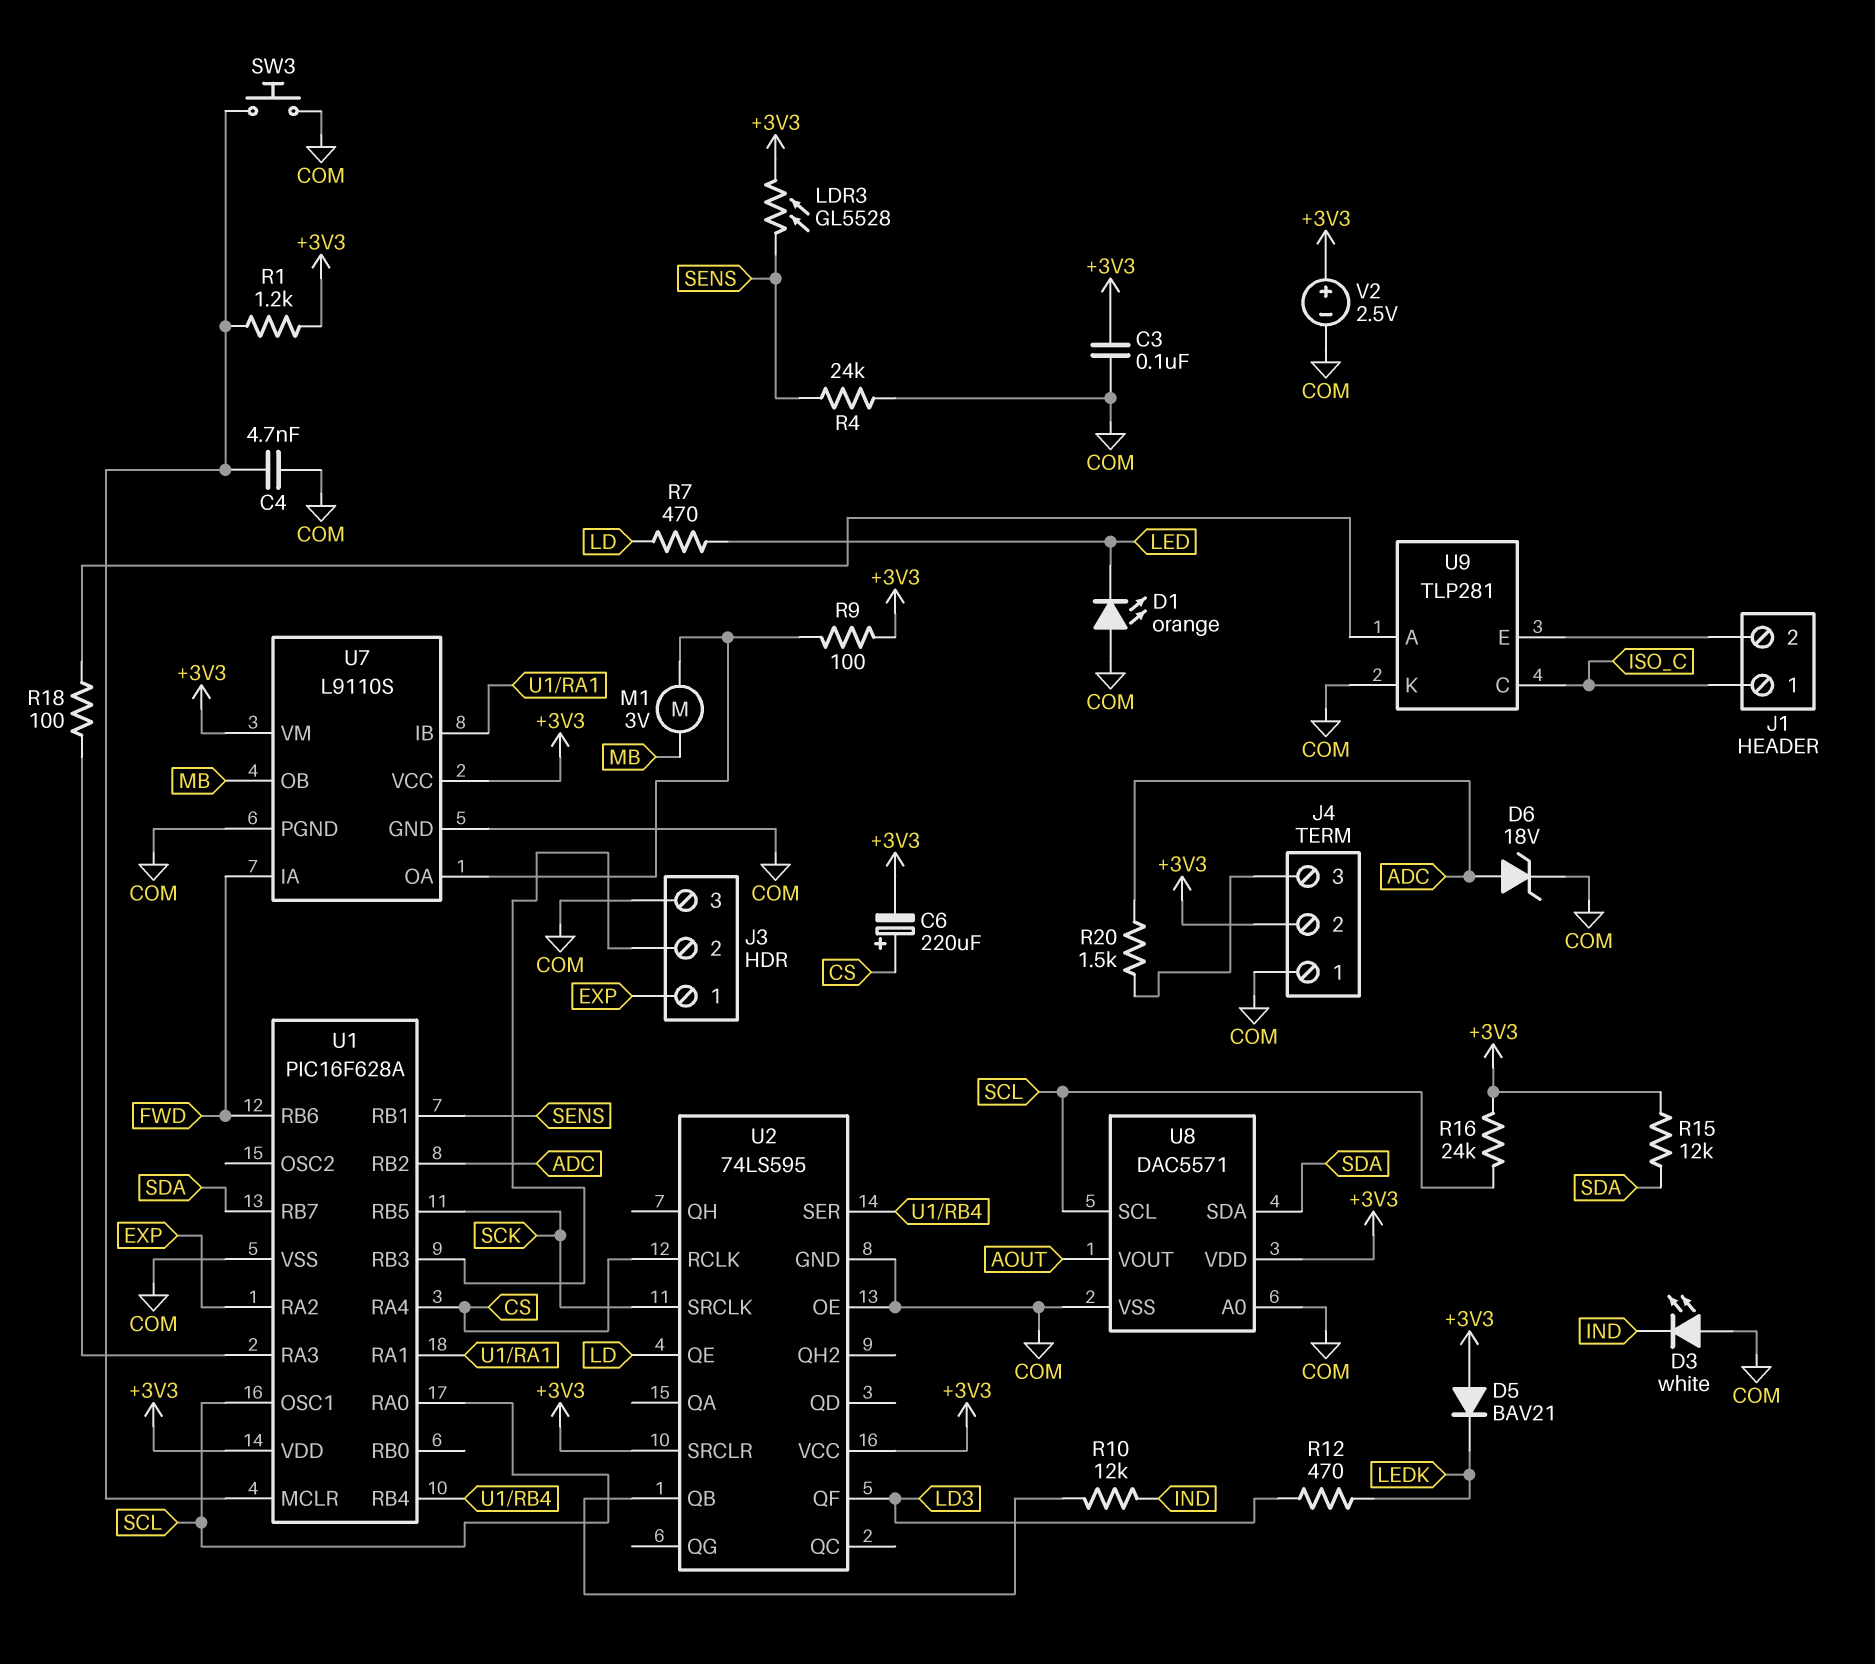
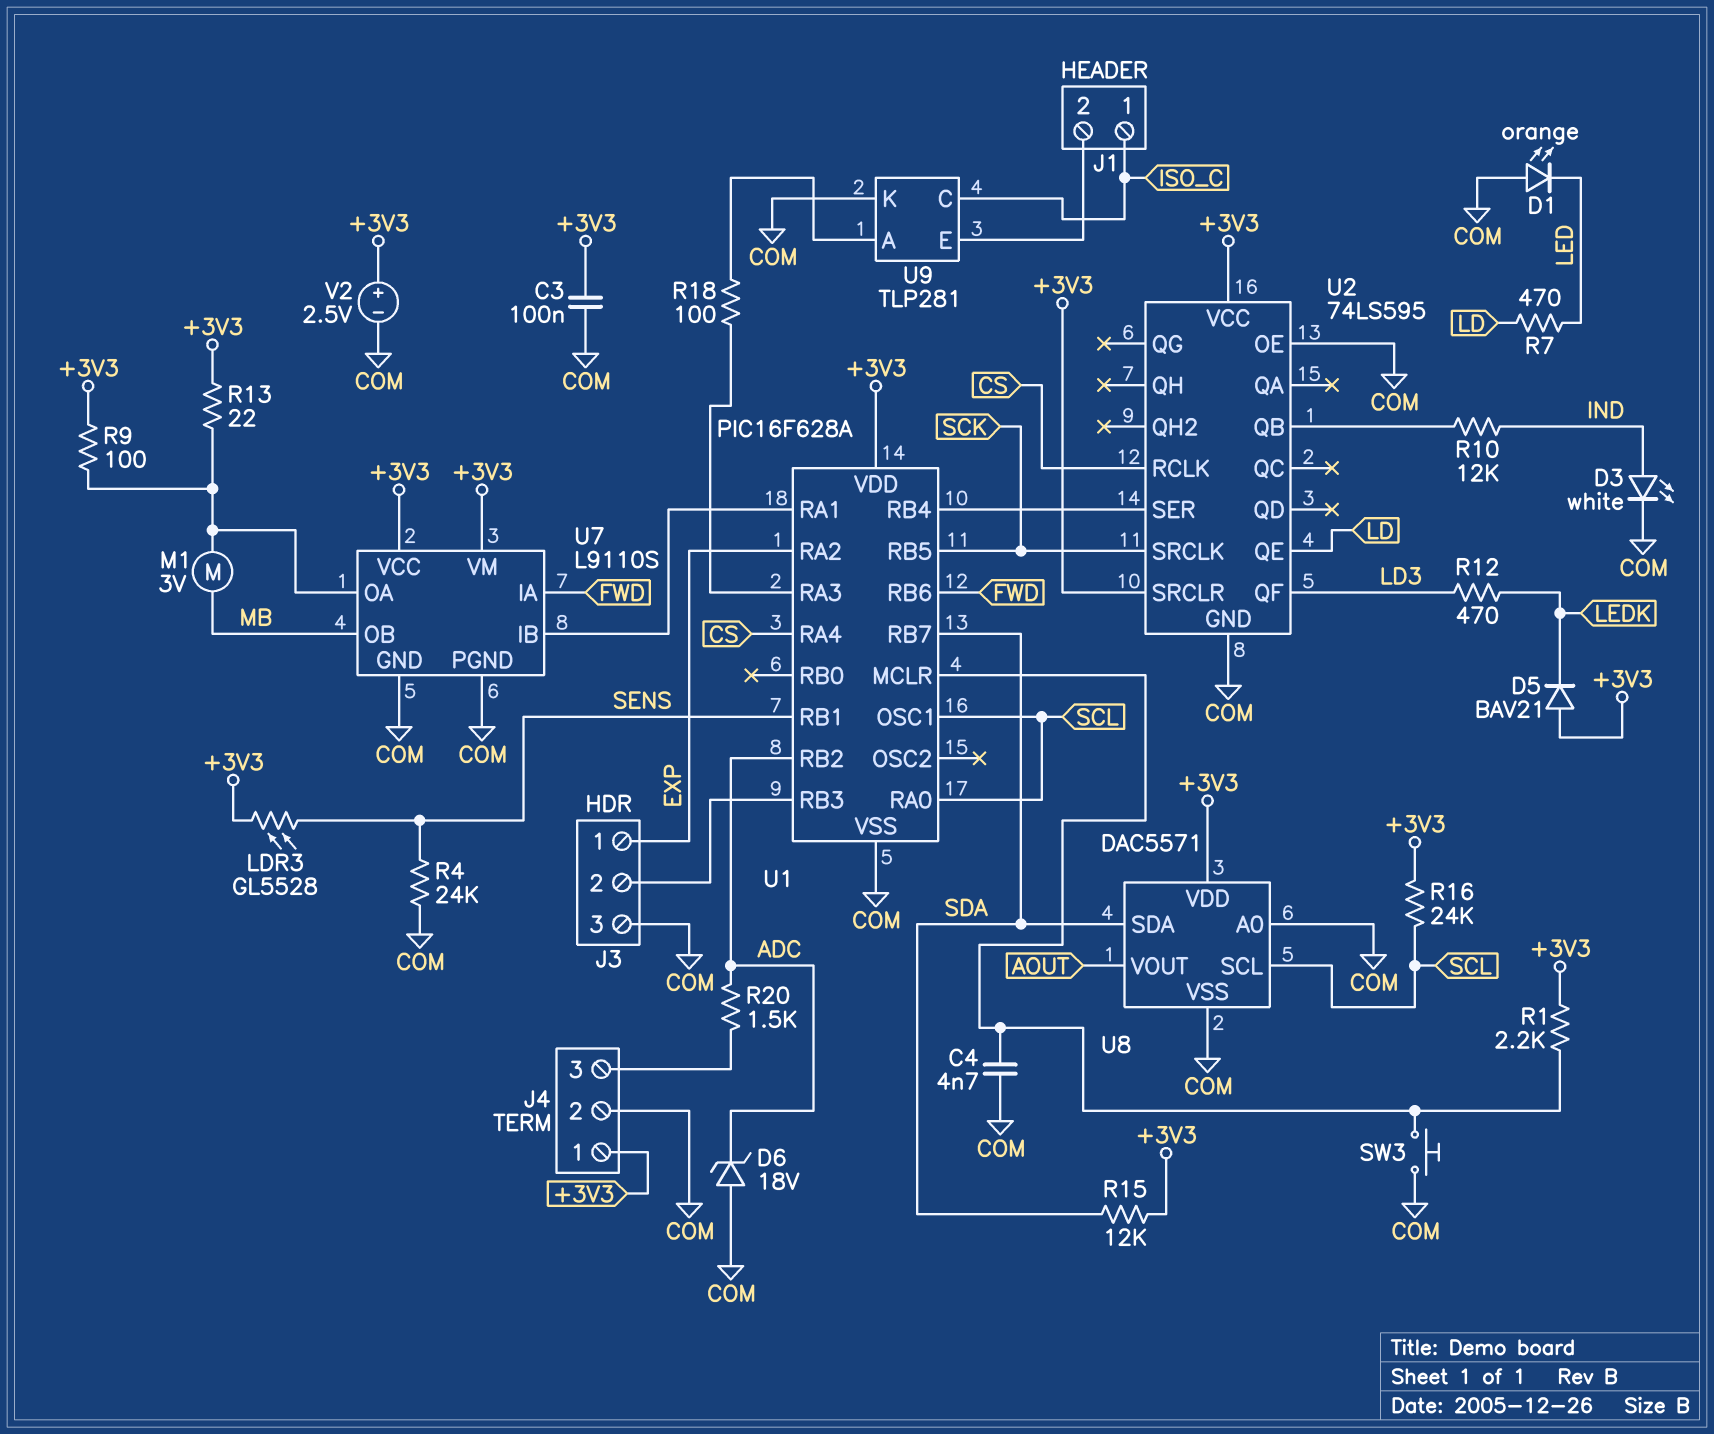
C6: 220uF (plus CS, minus +3V3) -> none
D3: LED white (A COM, K IND) -> LED white (A IND, K COM)
D6: zener 18V (A ADC, K COM) -> zener 18V (A COM, K ADC)
J4 pin 1: COM -> +3V3
J4 pin 2: +3V3 -> COM
R1: 1.2k (+3V3, U1/MCLR) -> 2.2k (+3V3, U1/MCLR)
R13: none -> 22 (+3V3, U7/OA)

